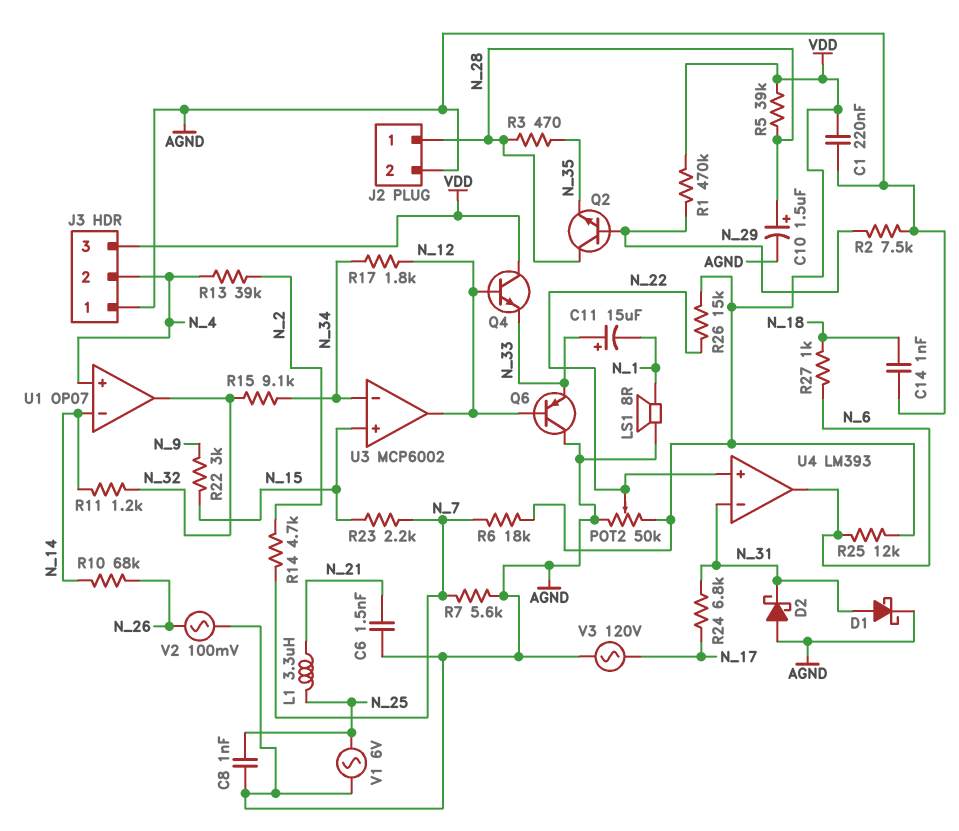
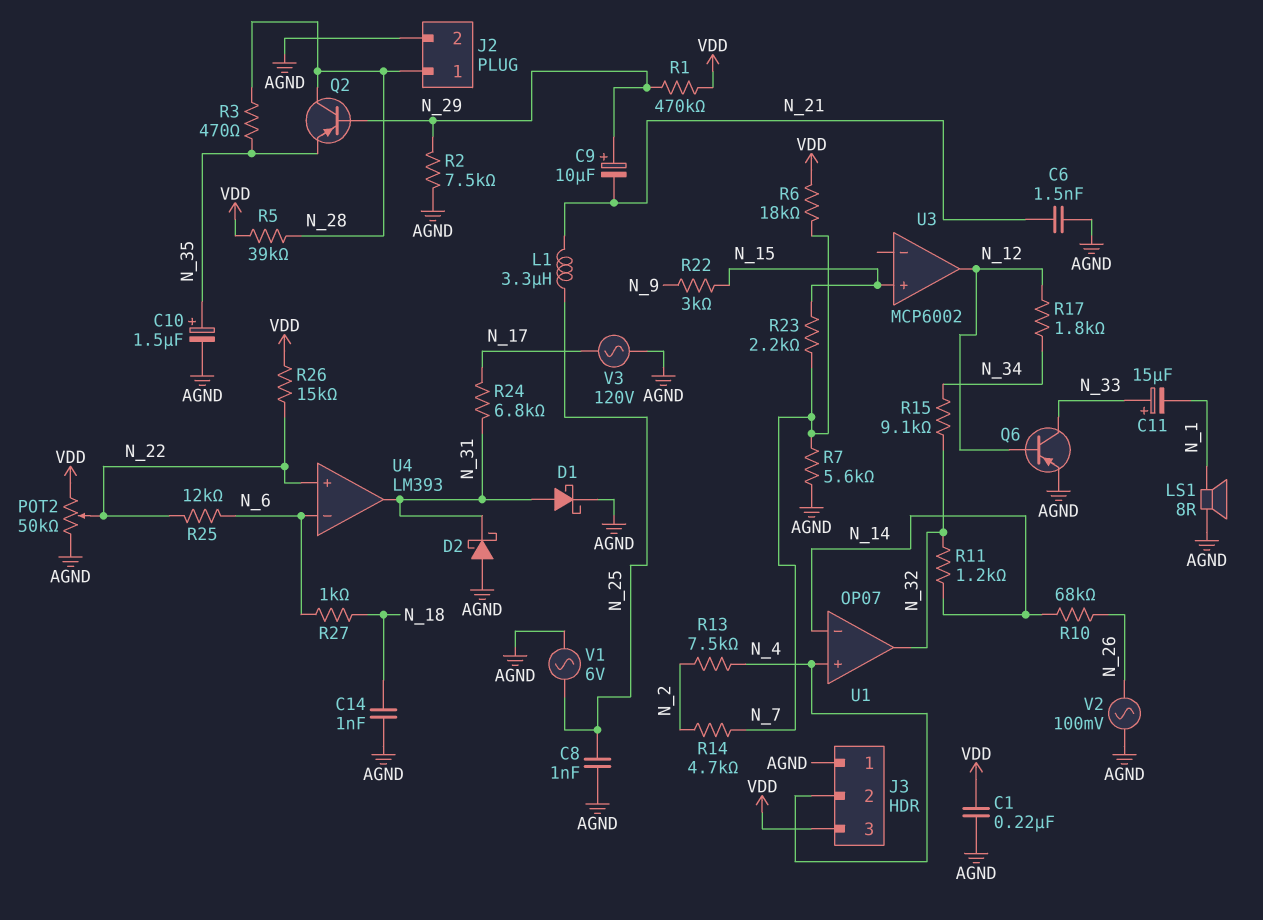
C9: none -> 10uF (plus N_29, minus N_21)
C10: 1.5uF (plus N_28, minus AGND) -> 1.5uF (plus N_35, minus AGND)
Q2: NPN (B N_29, C N_28, E N_35) -> PNP (B N_29, C N_28, E N_35)
Q4: NPN (B N_12, C VDD, E N_33) -> none
Q6: PNP (B N_12, C AGND, E N_33) -> PNP (B N_12, C N_33, E AGND)
R13: 39k (N_2, N_4) -> 7.5k (N_2, N_4)
R25: 12k (N_6, VDD) -> 12k (N_6, N_22)
U3 pin in-: N_34 -> none
U4 pin in-: N_31 -> N_6
U4 pin out: N_6 -> N_31

